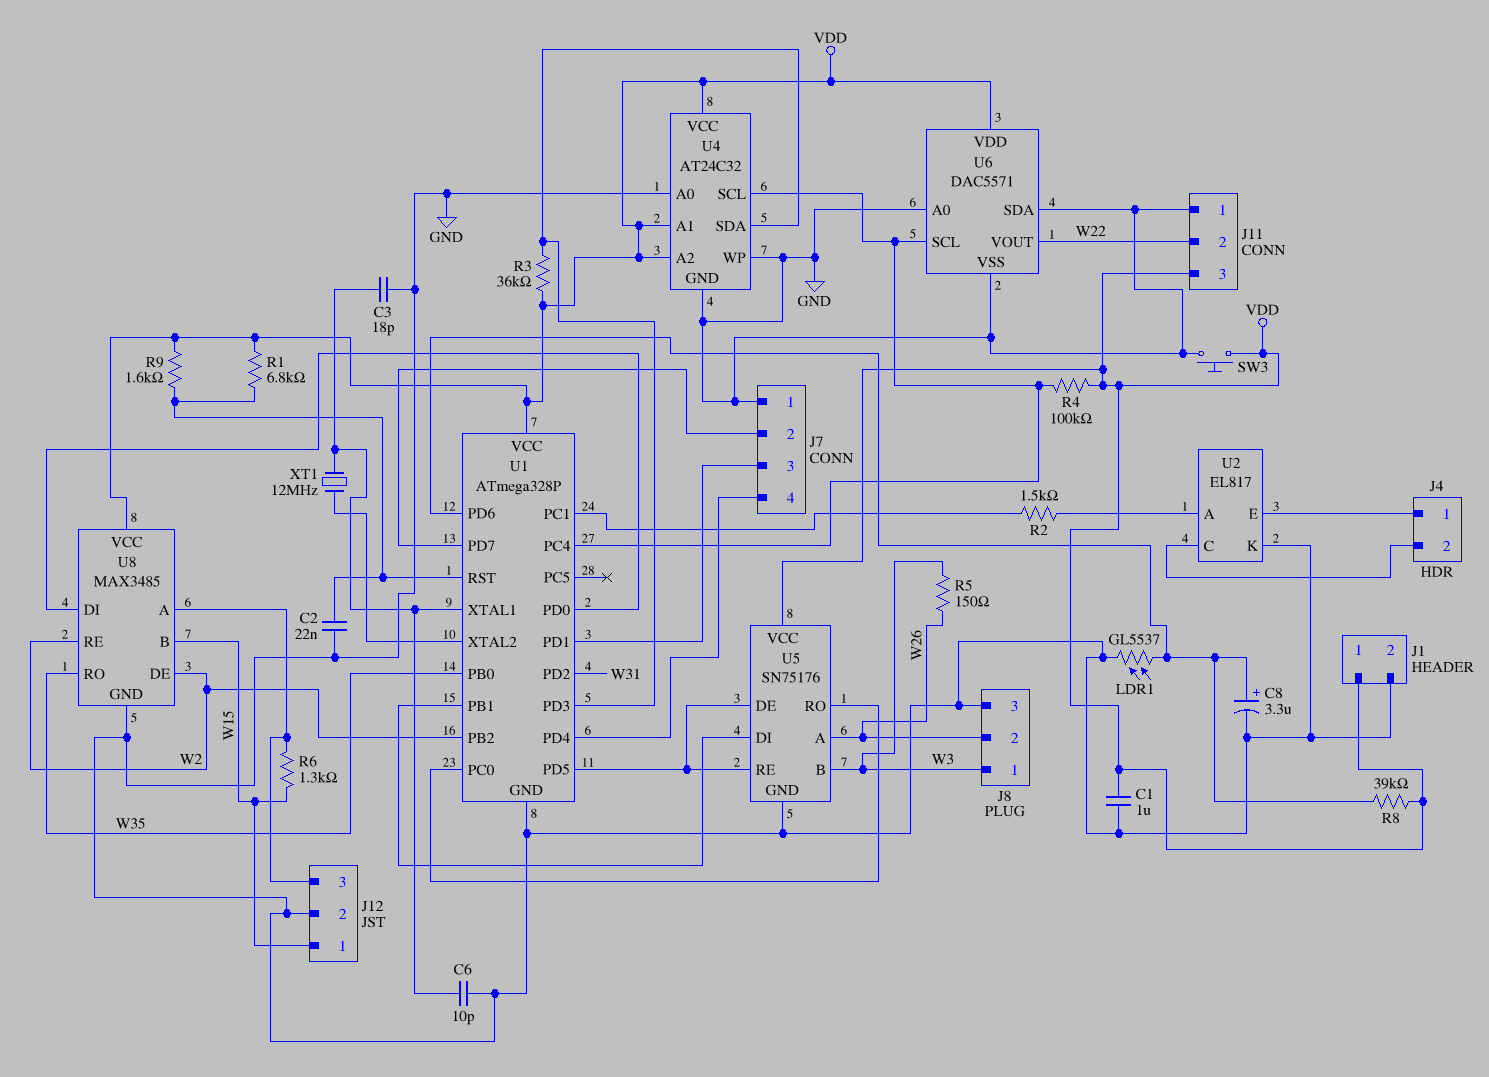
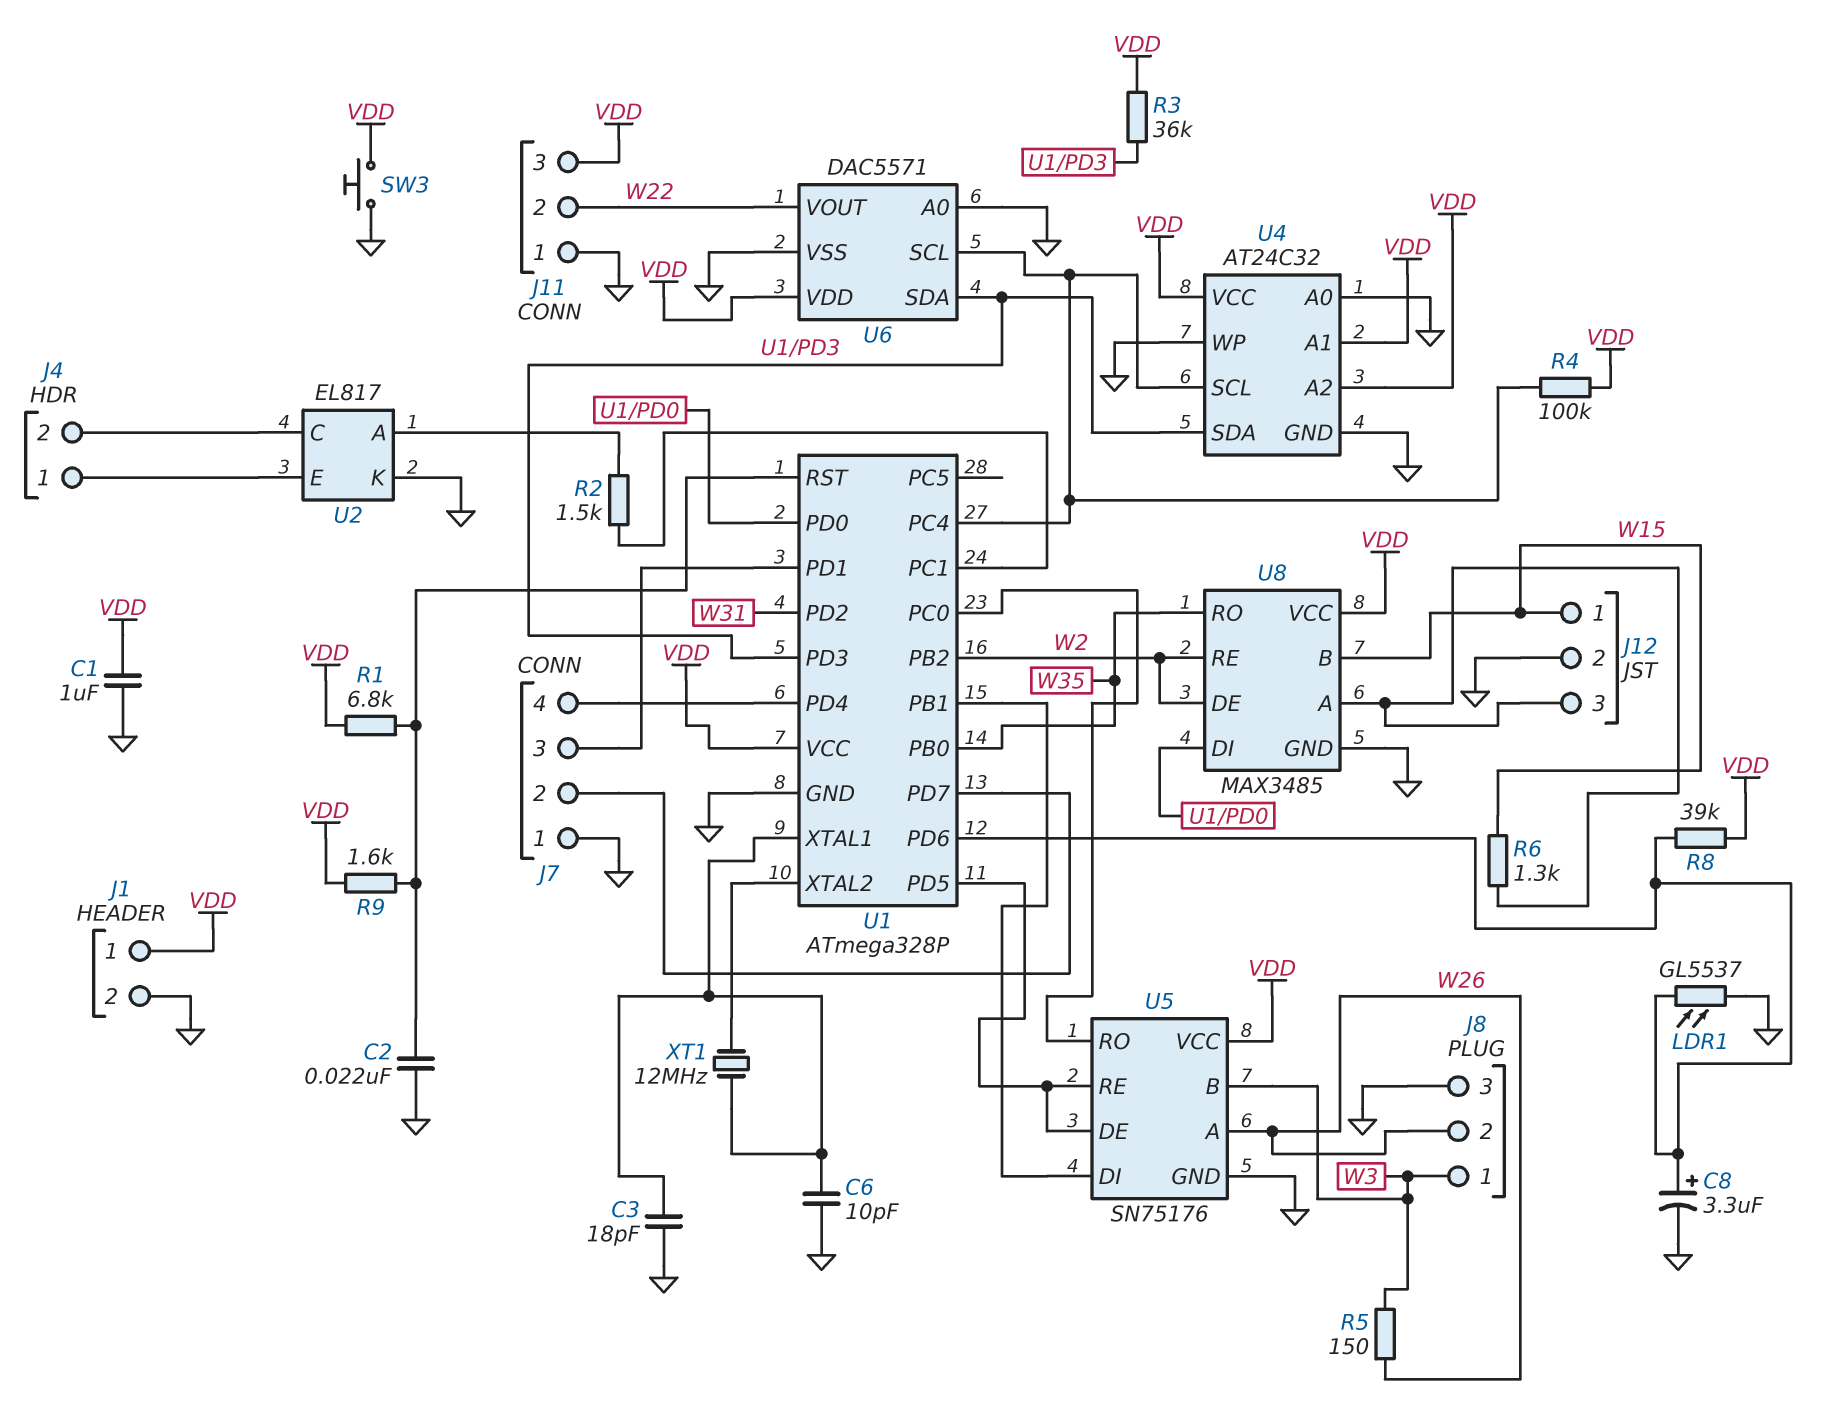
U6 pin SDA: GND -> U1/PD3

